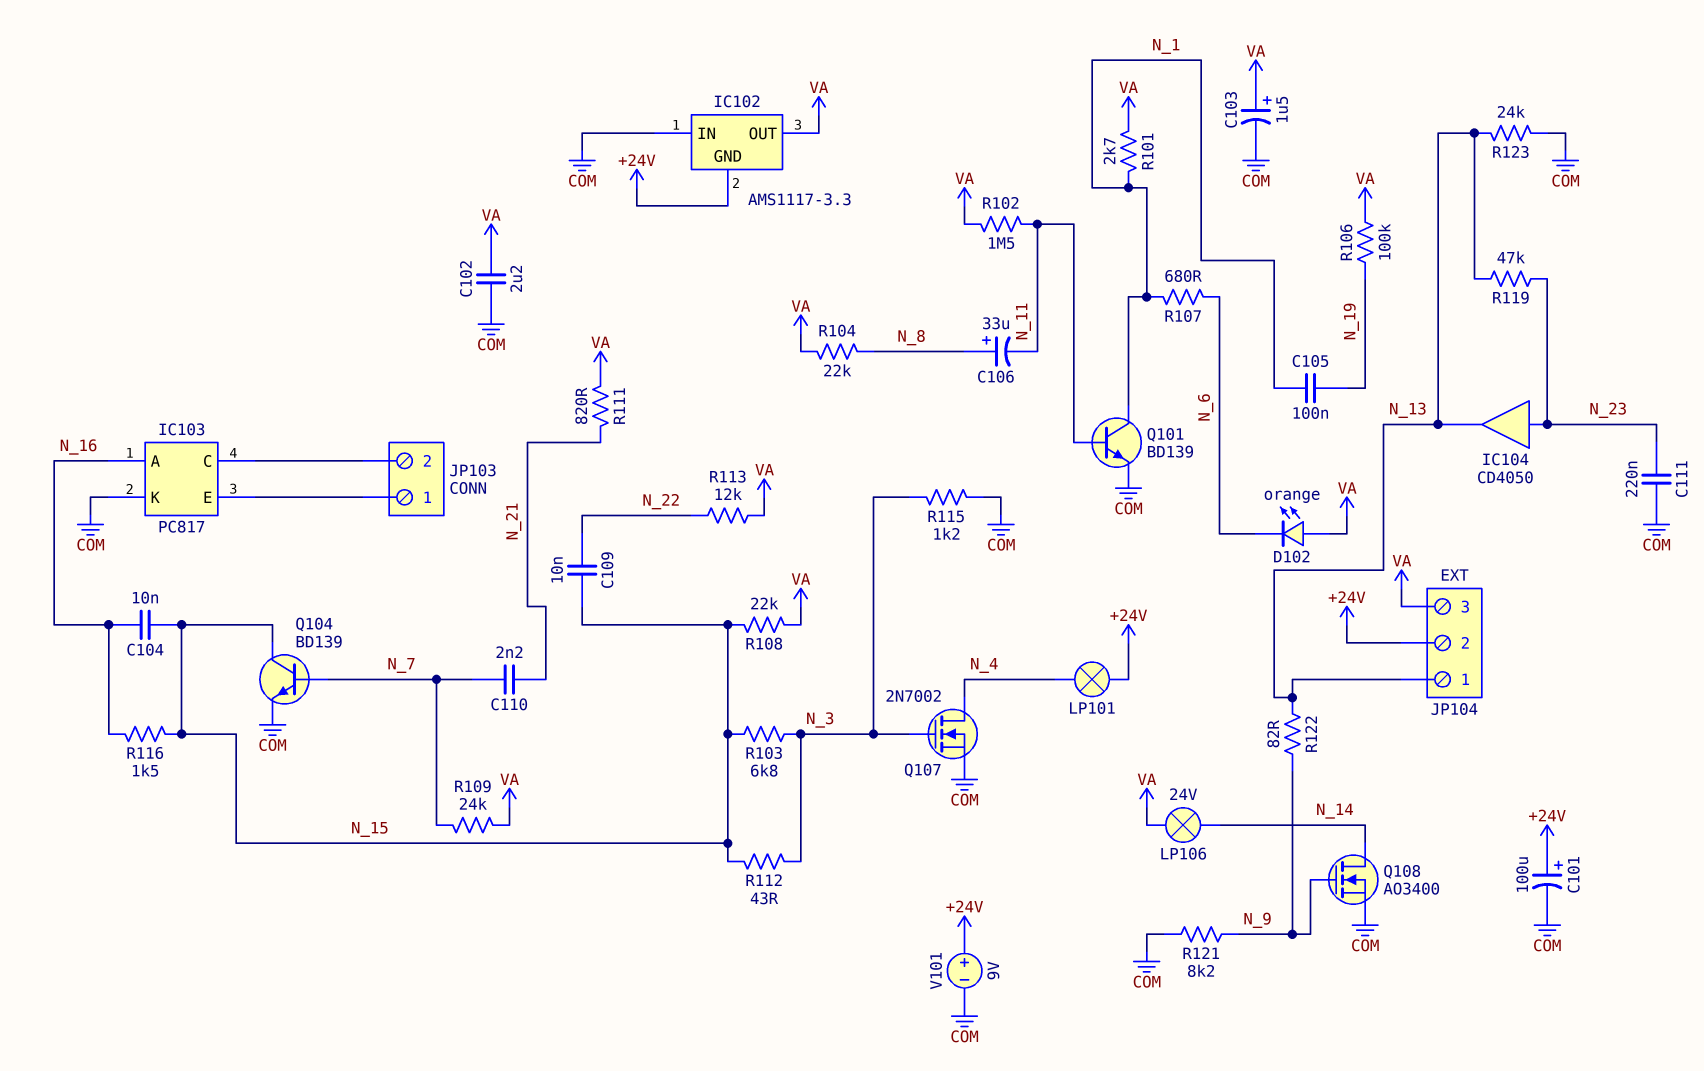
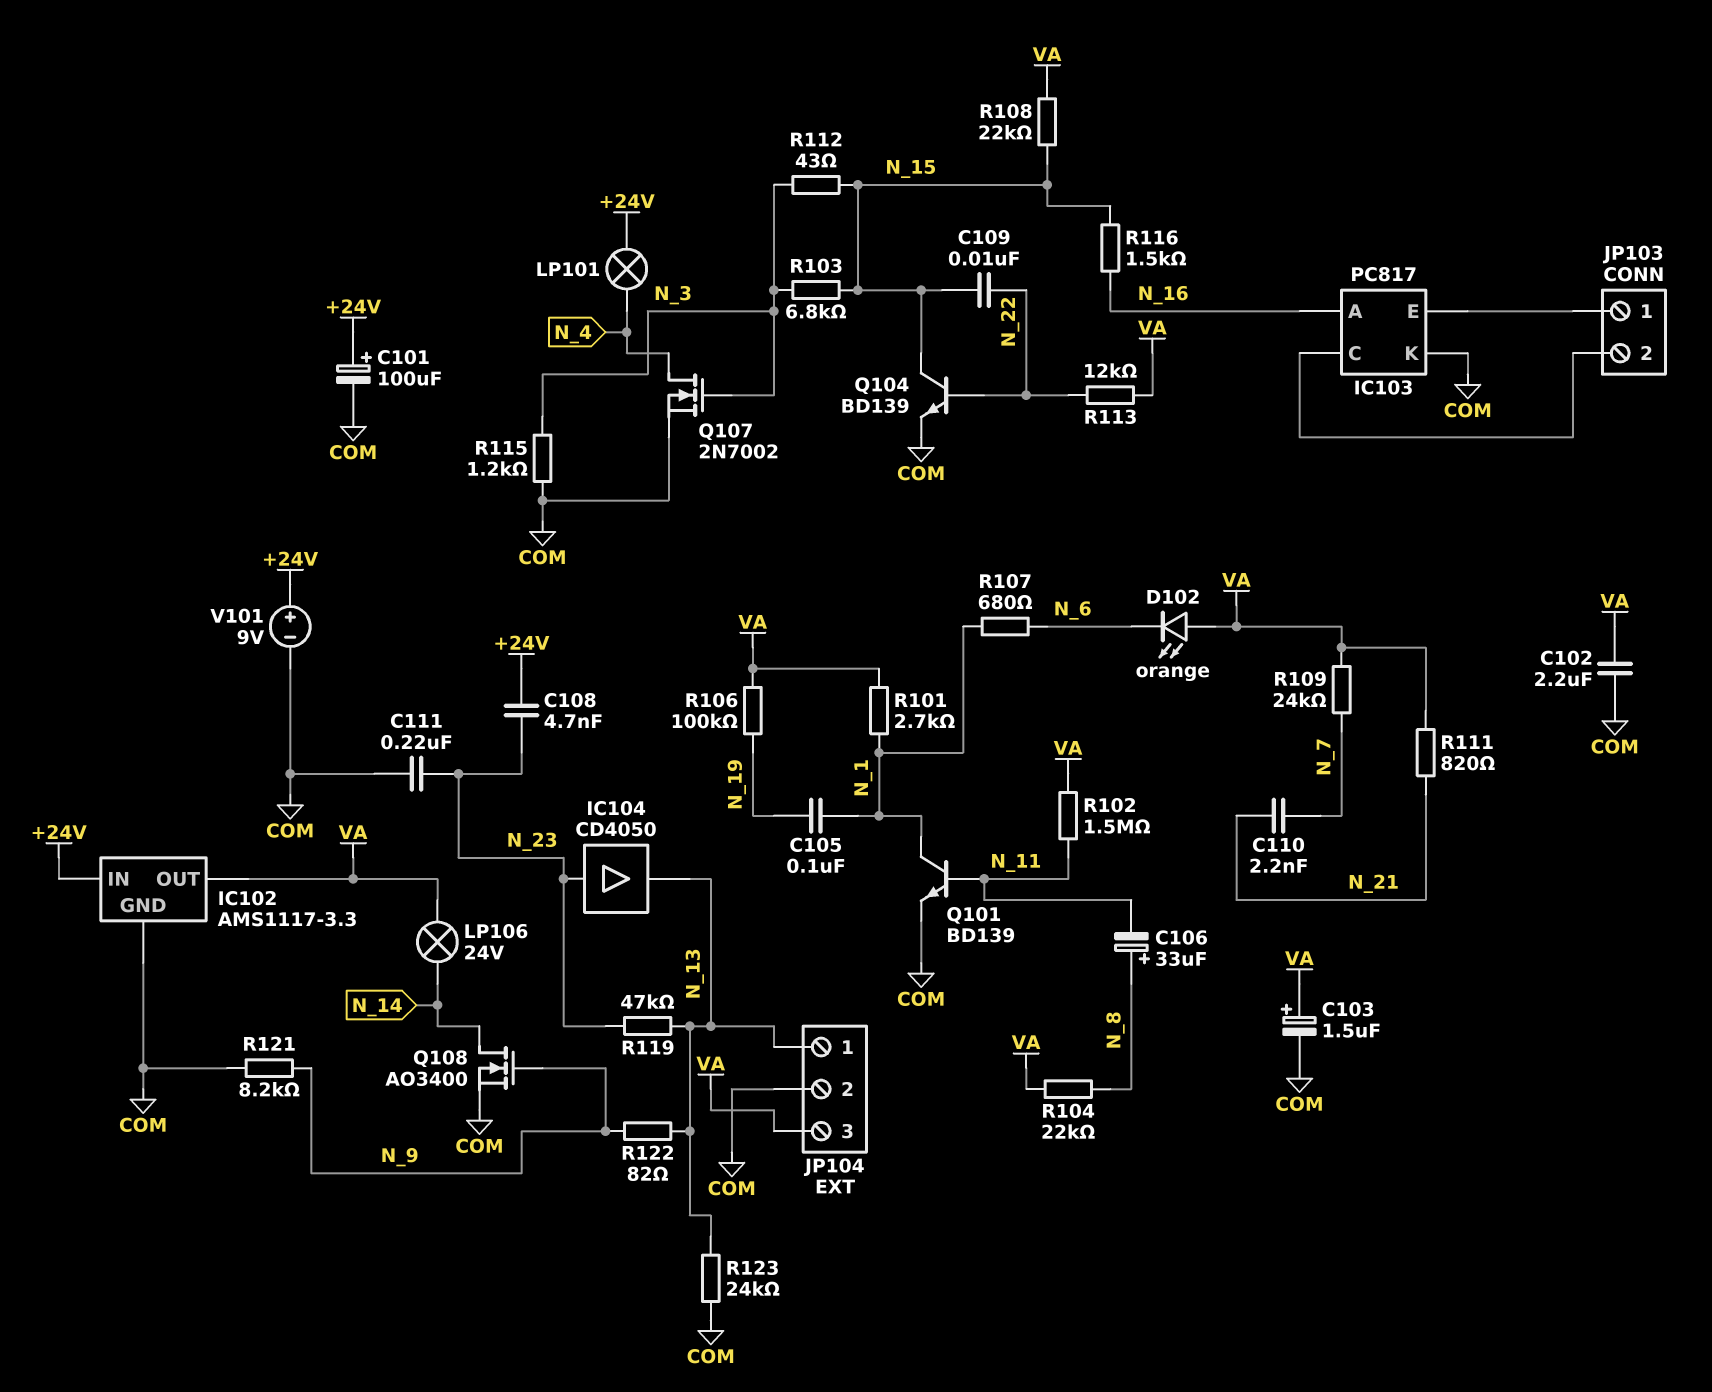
C104: 10nF (N_15, N_16) -> none
C108: none -> 4.7nF (+24V, N_23)
IC102 pin GND: +24V -> COM
IC102 pin IN: COM -> +24V
JP104 pin 2: +24V -> COM
Q104: NPN BD139 (B N_7, C N_15, E COM) -> NPN BD139 (B N_22, C N_15, E COM)

